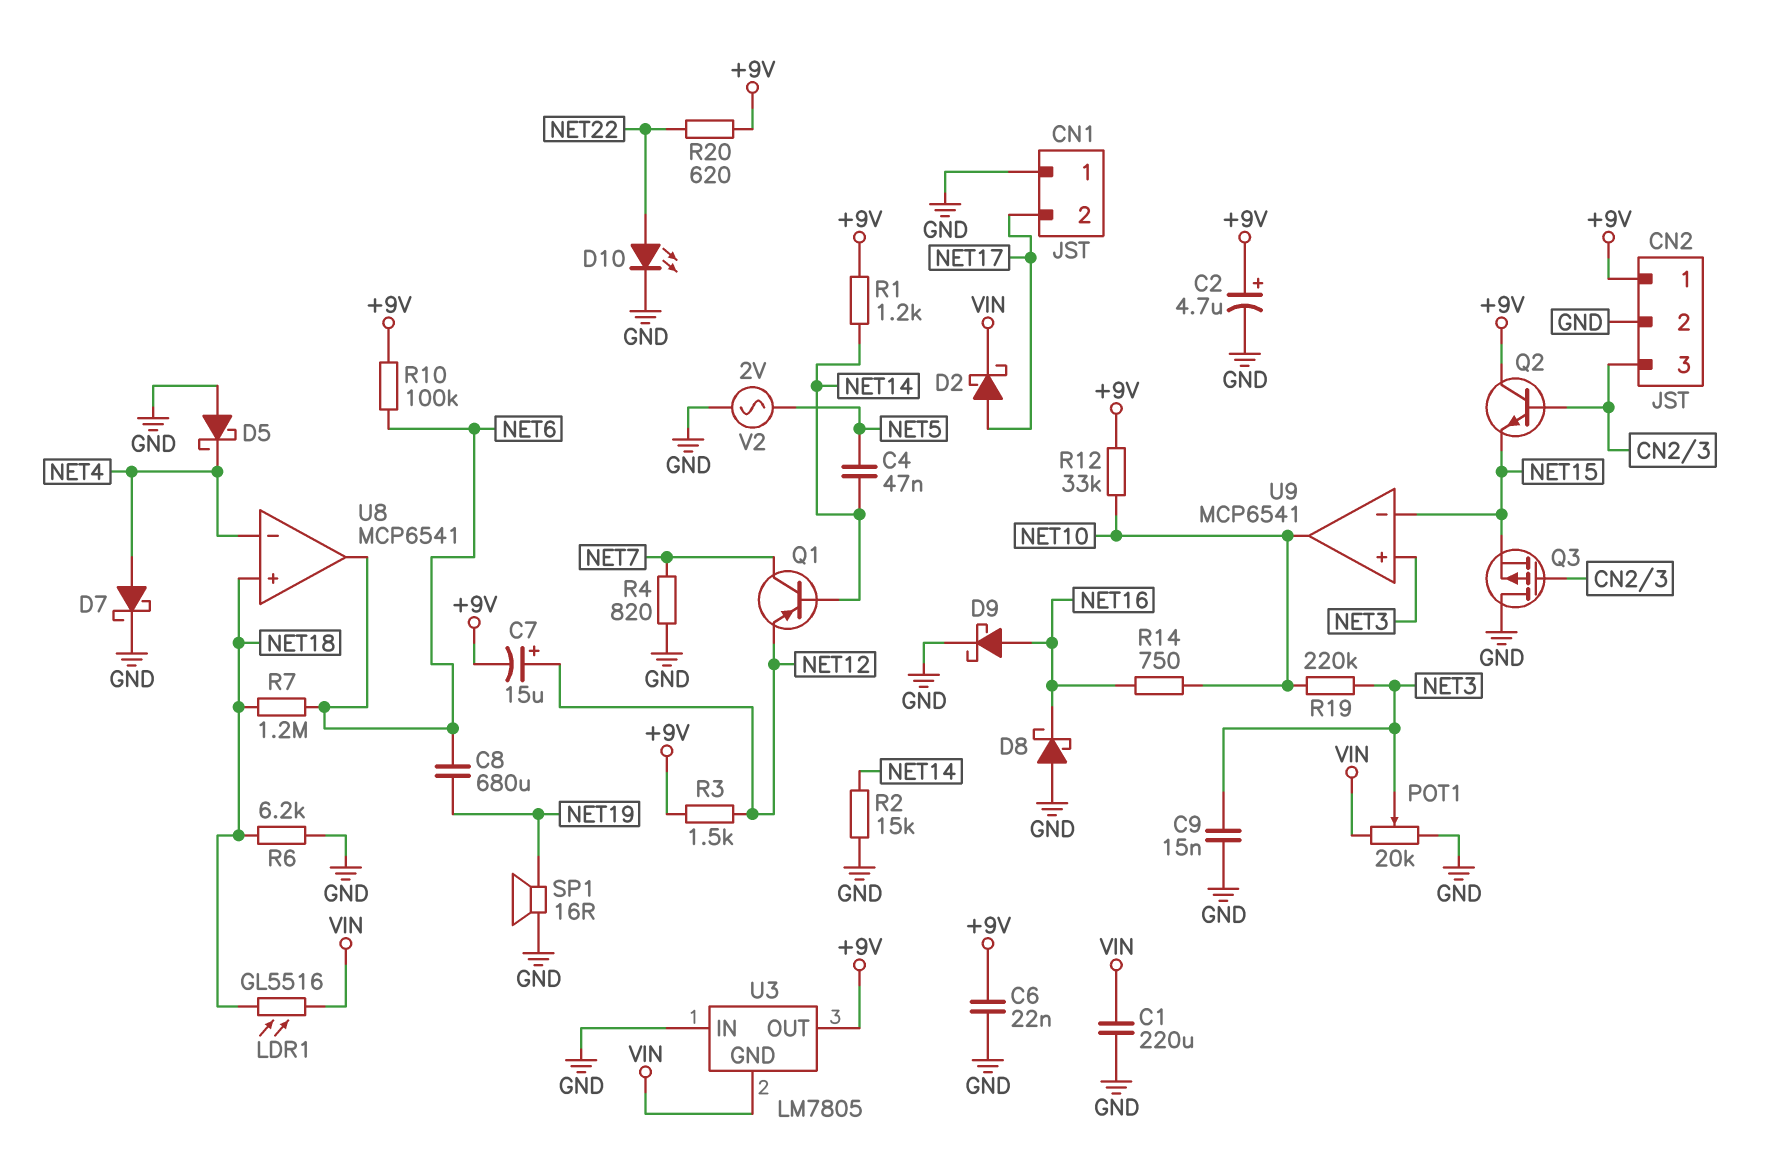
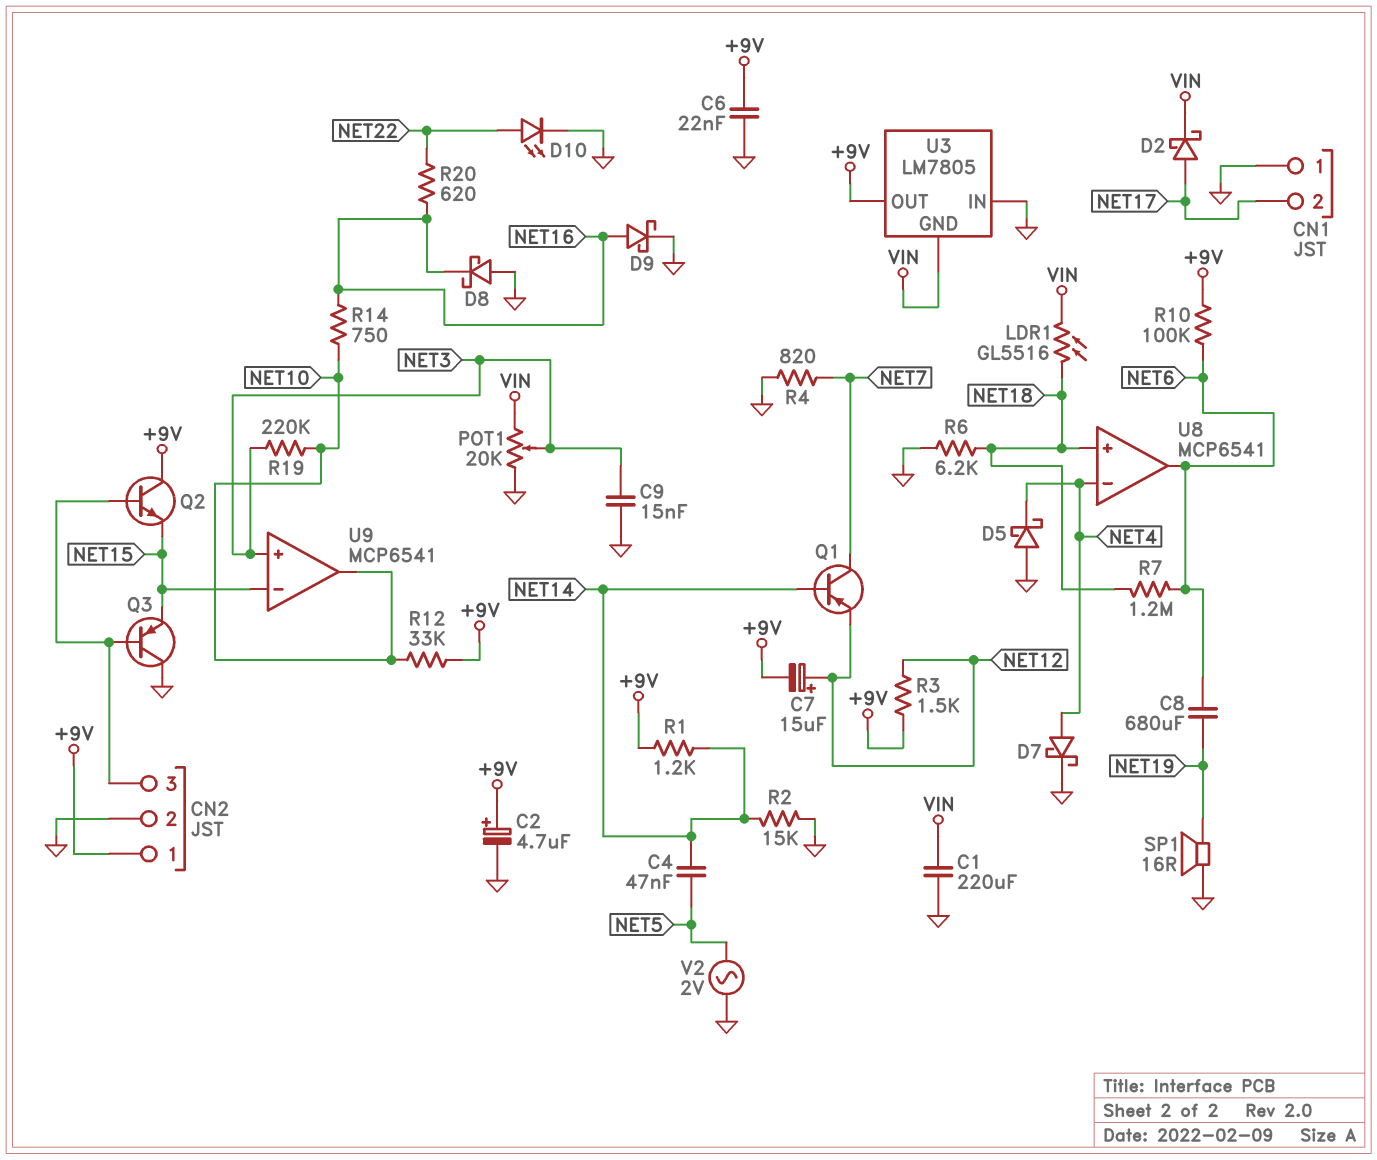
Q3: PMOS (G CN2/3, D GND, S NET15) -> PNP (B CN2/3, C GND, E NET15)
R20: 620 (+9V, NET22) -> 620 (NET16, NET22)

